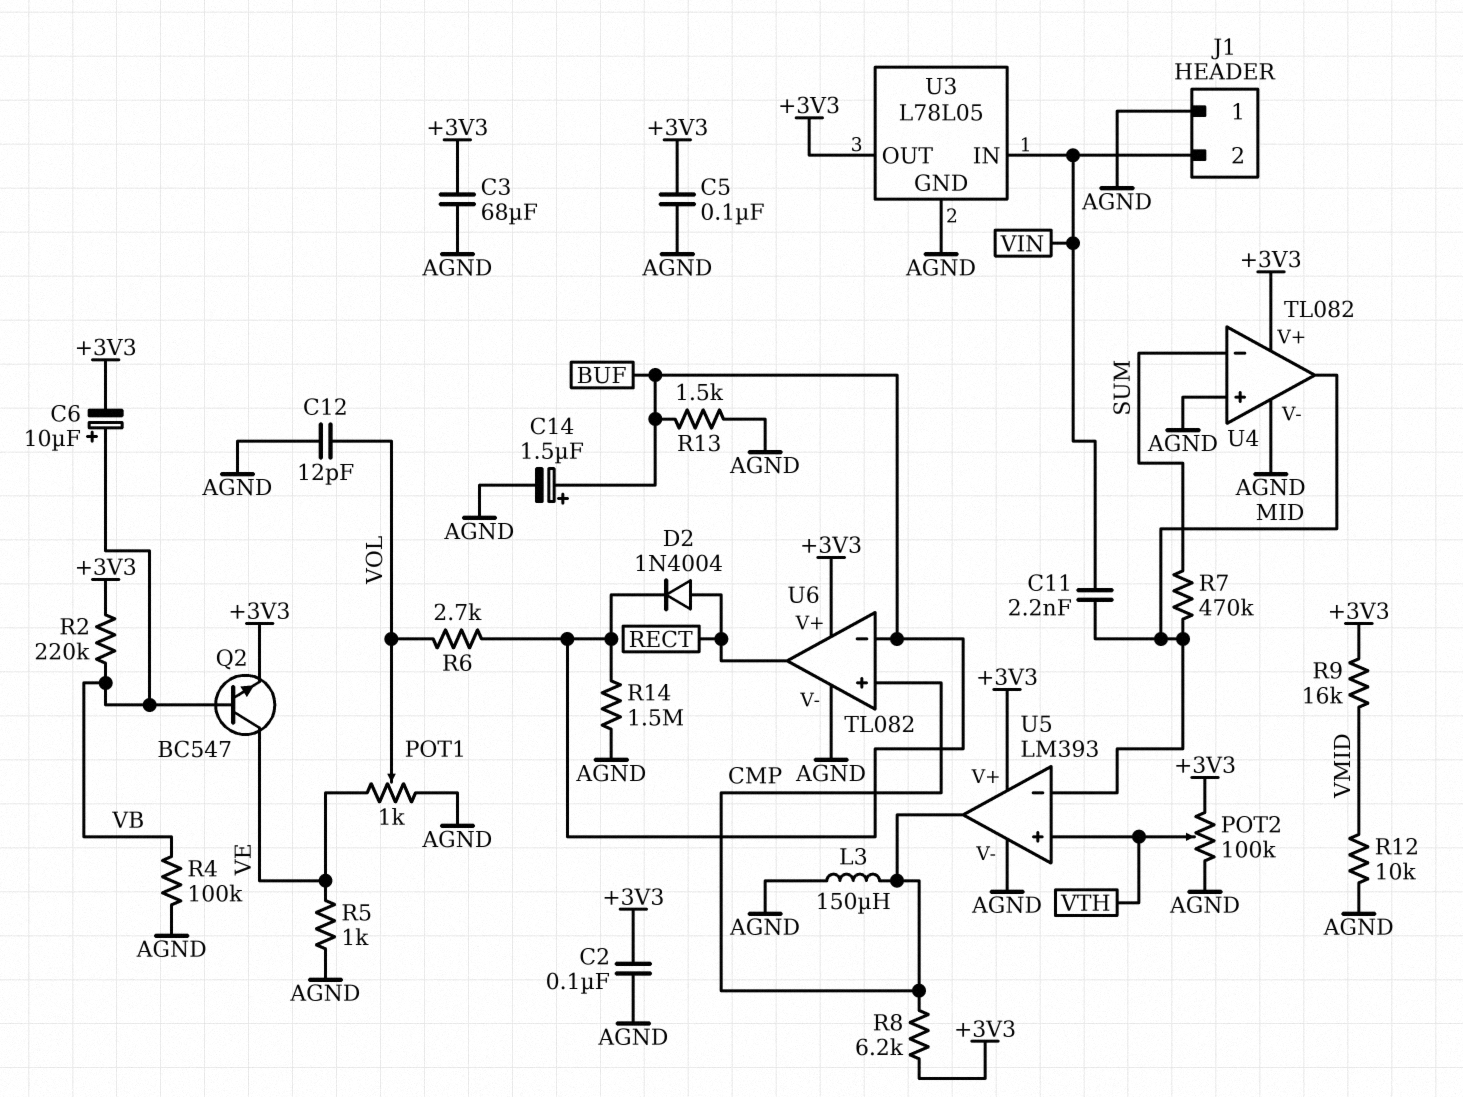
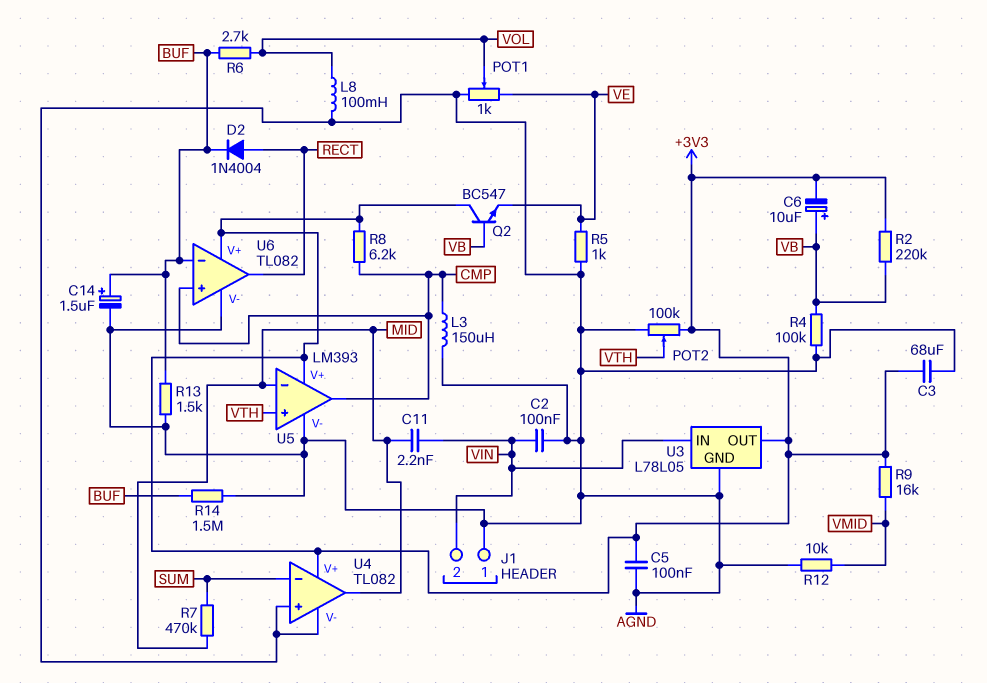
C2: 100nF (+3V3, AGND) -> 100nF (AGND, VIN)
C12: 12pF (AGND, VOL) -> none
L8: none -> 100mH (AGND, VOL)
Q2: NPN BC547 (B VB, C VE, E +3V3) -> NPN BC547 (B VB, C +3V3, E VE)

